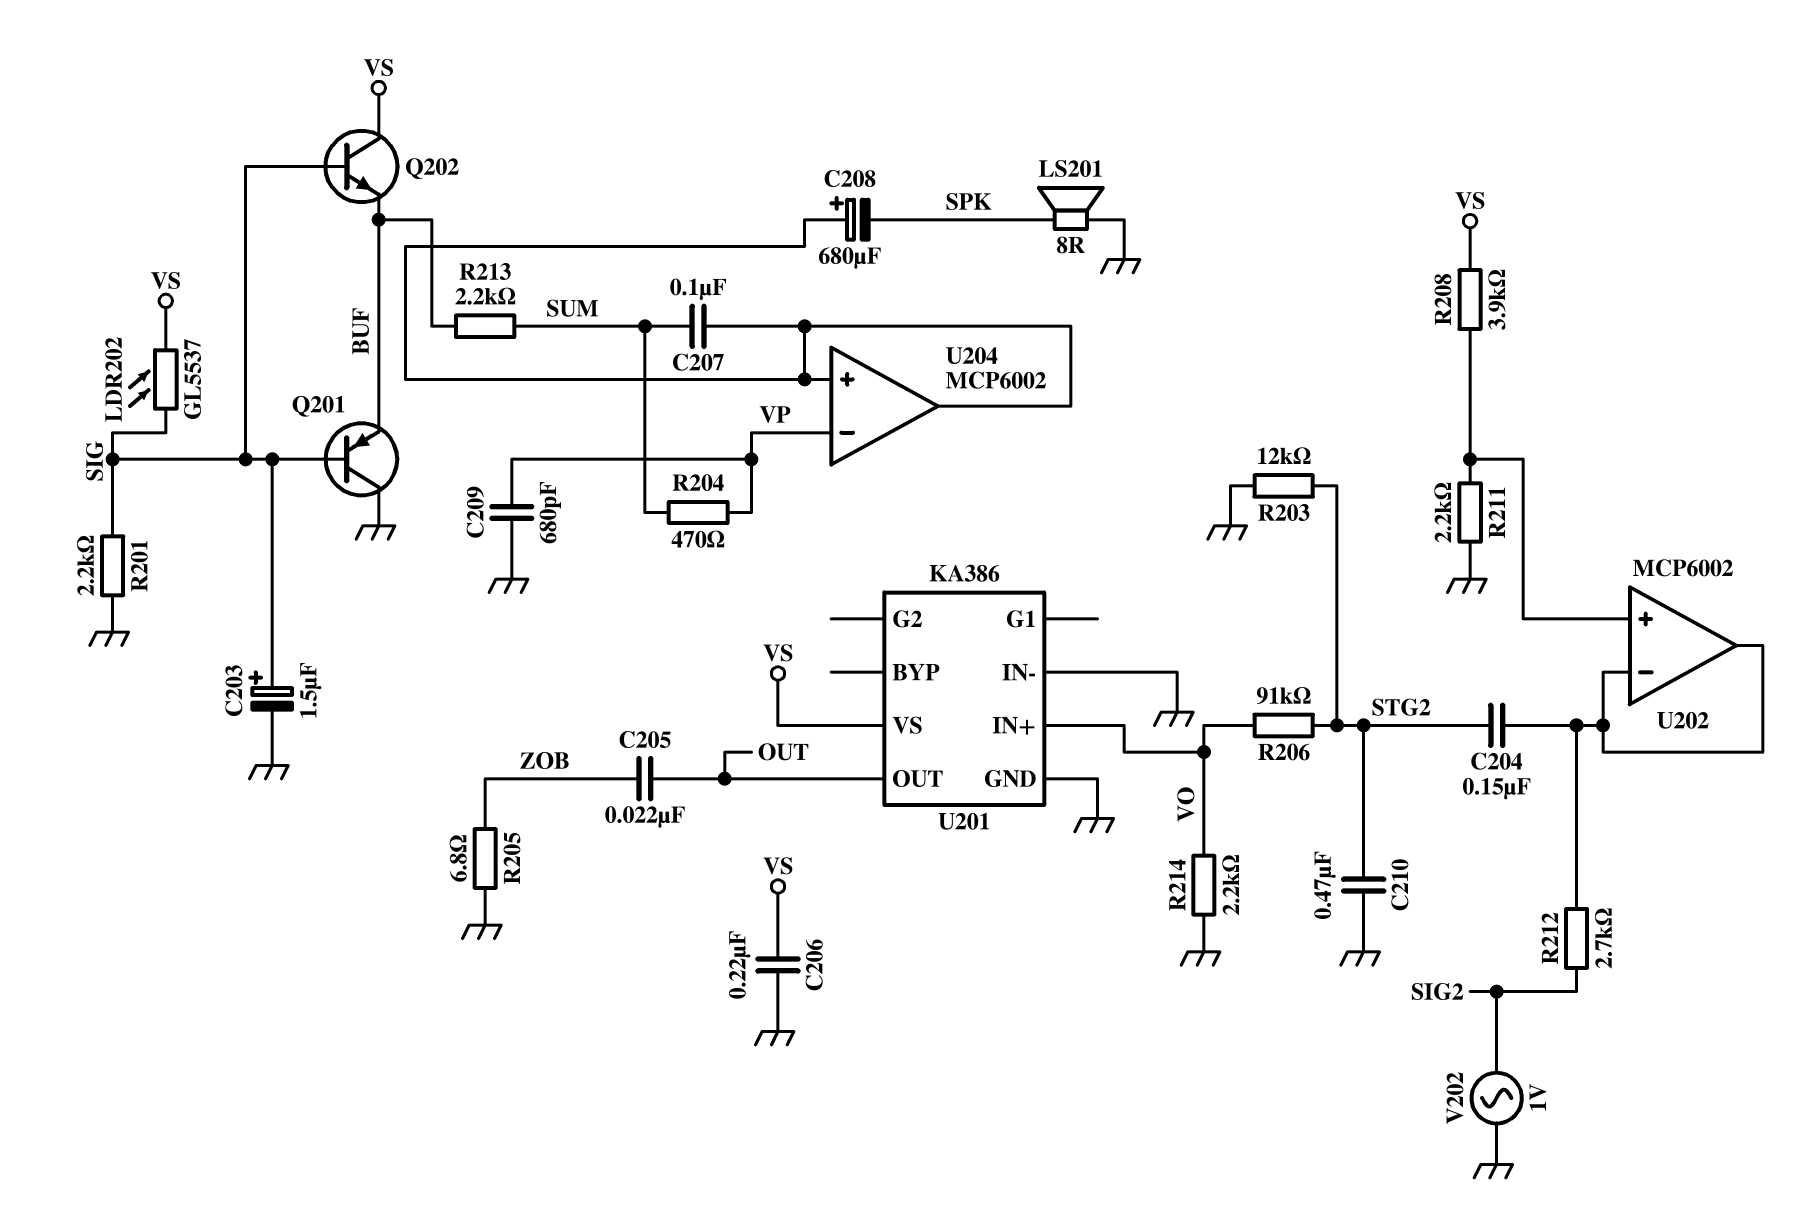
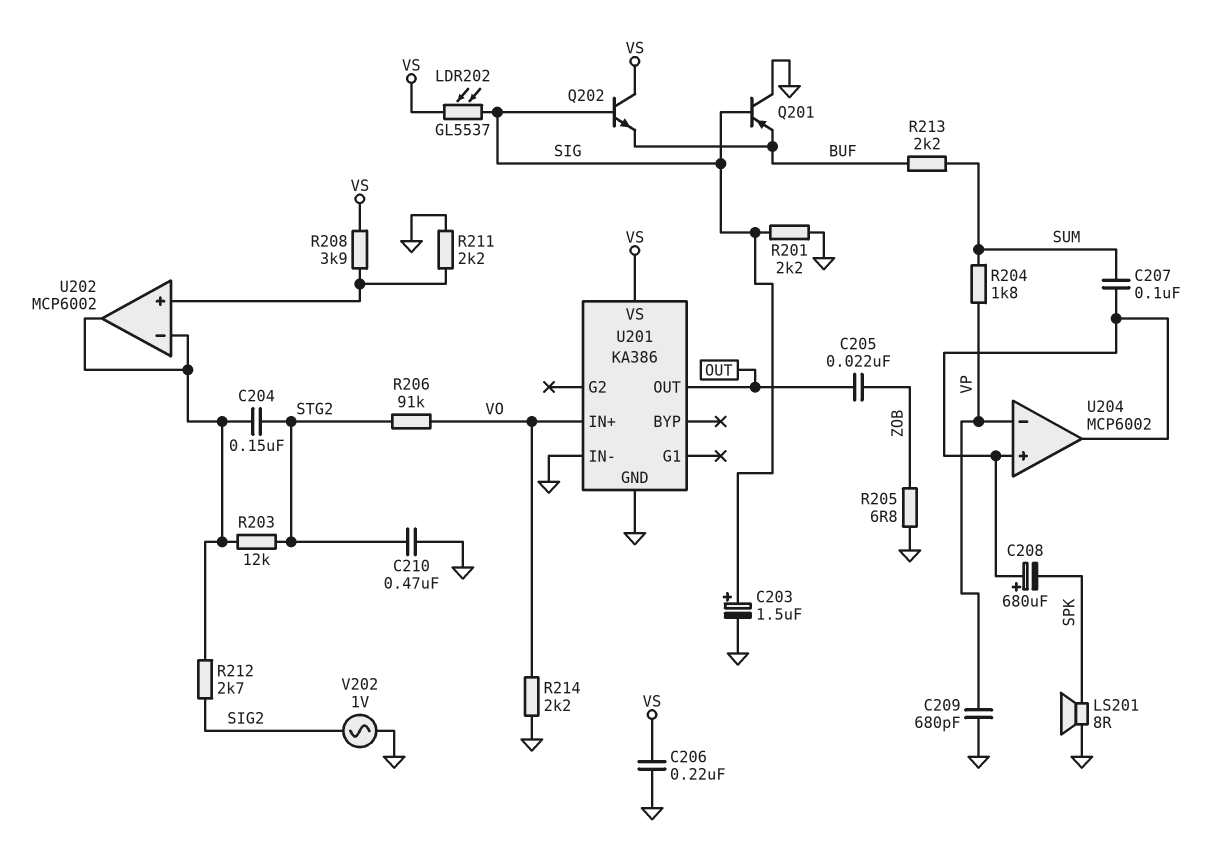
R203: 12k (GND, STG2) -> 12k (STG2, U202/in-)
R204: 470 (SUM, VP) -> 1.8k (SUM, VP)

